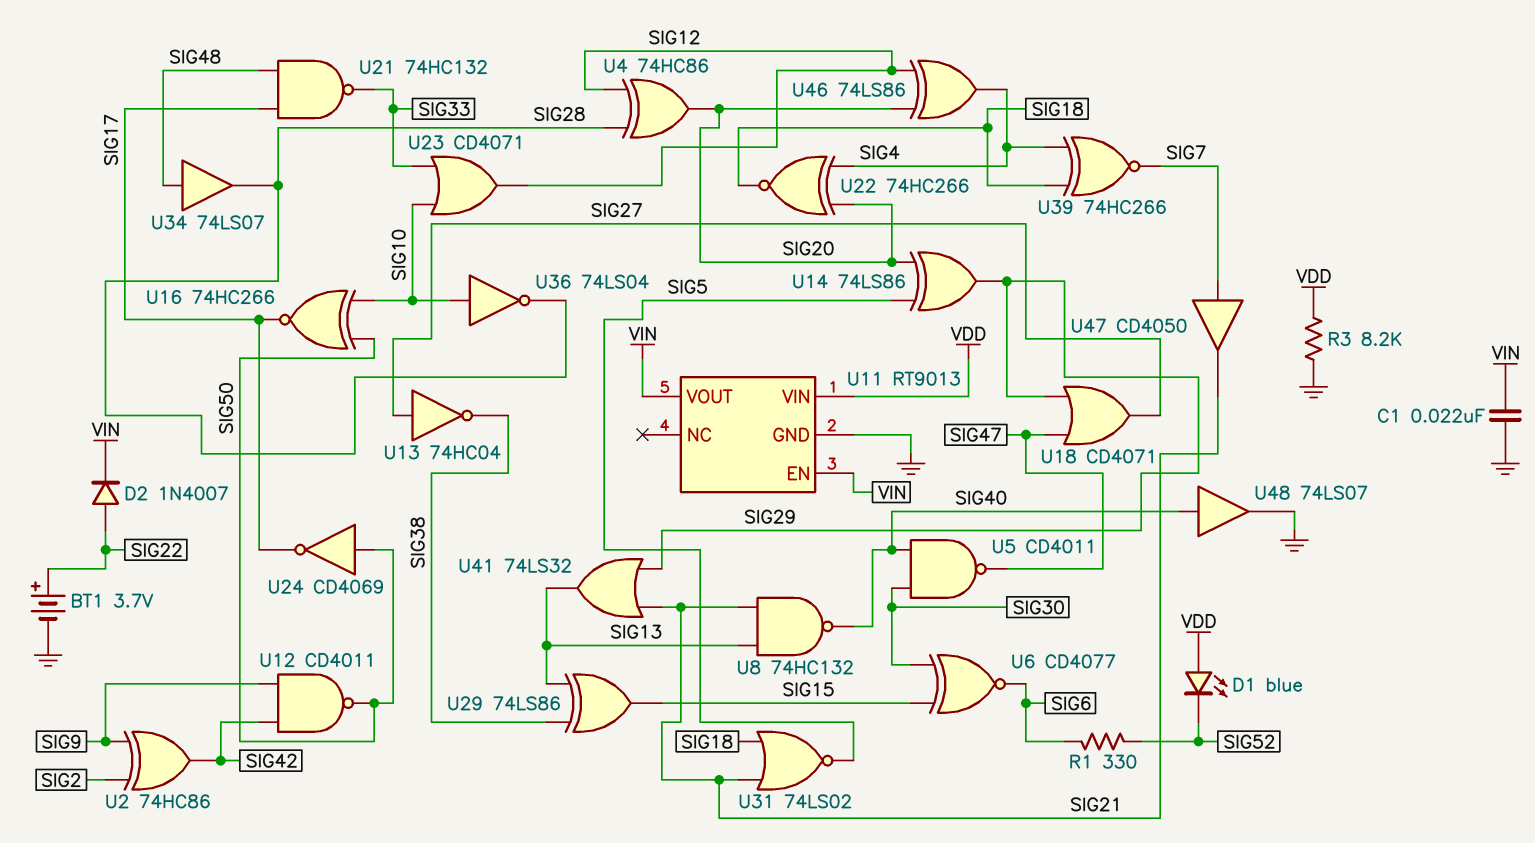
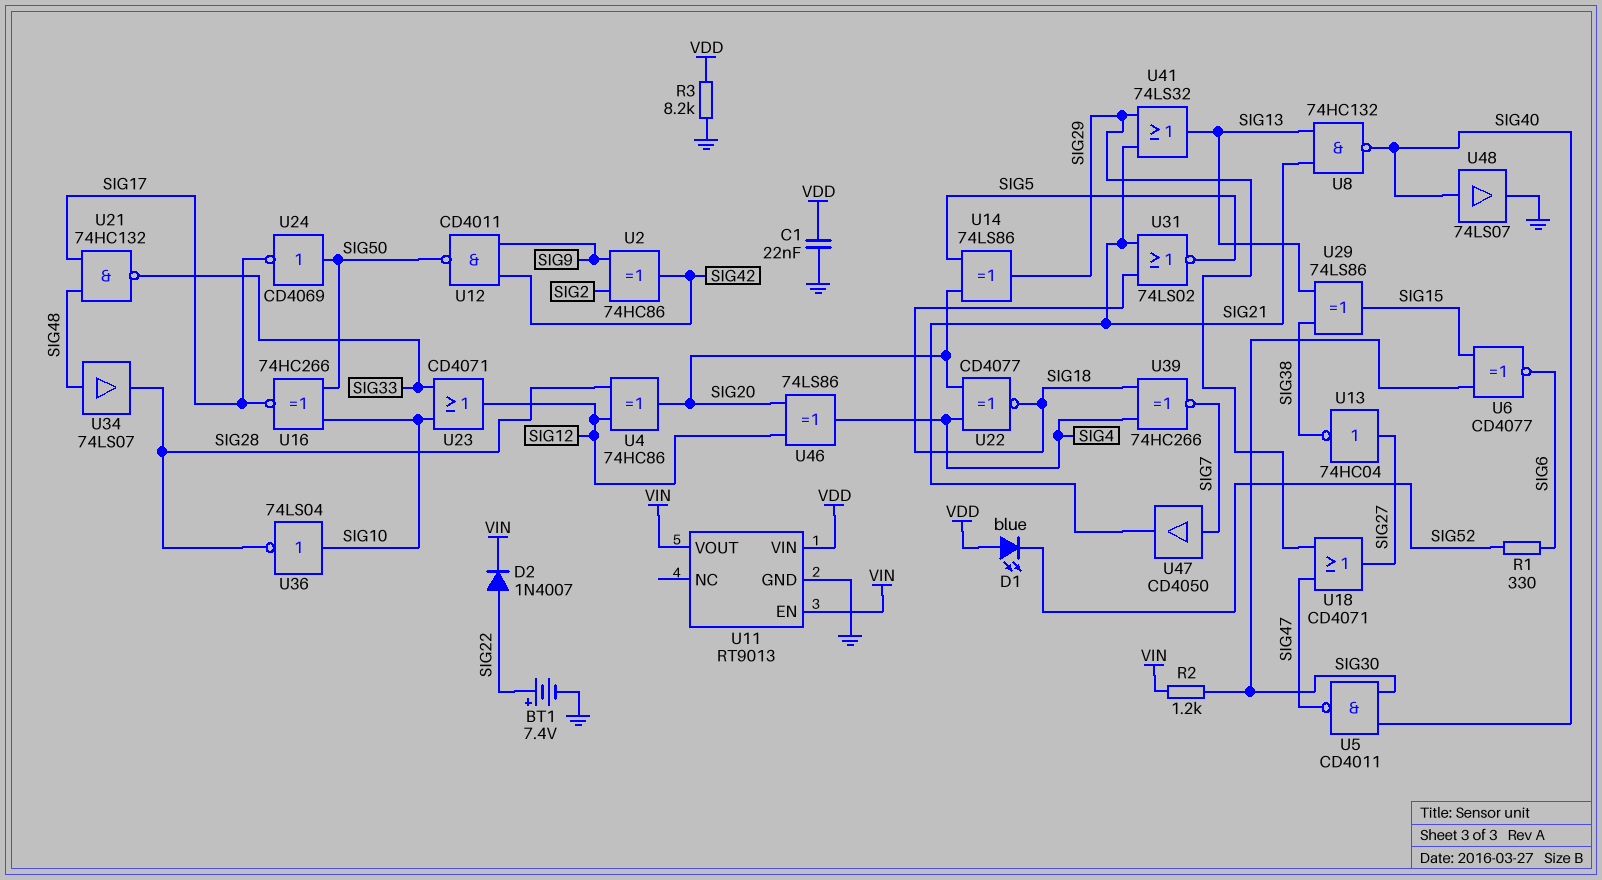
BT1: 3.7V (plus SIG22, minus GND) -> 7.4V (plus SIG22, minus GND)
C1: 22nF (GND, VIN) -> 22nF (GND, VDD)
R2: none -> 1.2k (SIG30, VIN)
U22: XNOR 74HC266 (in SIG4, in SIG20, out SIG18) -> XNOR CD4077 (in SIG4, in SIG20, out SIG18)

